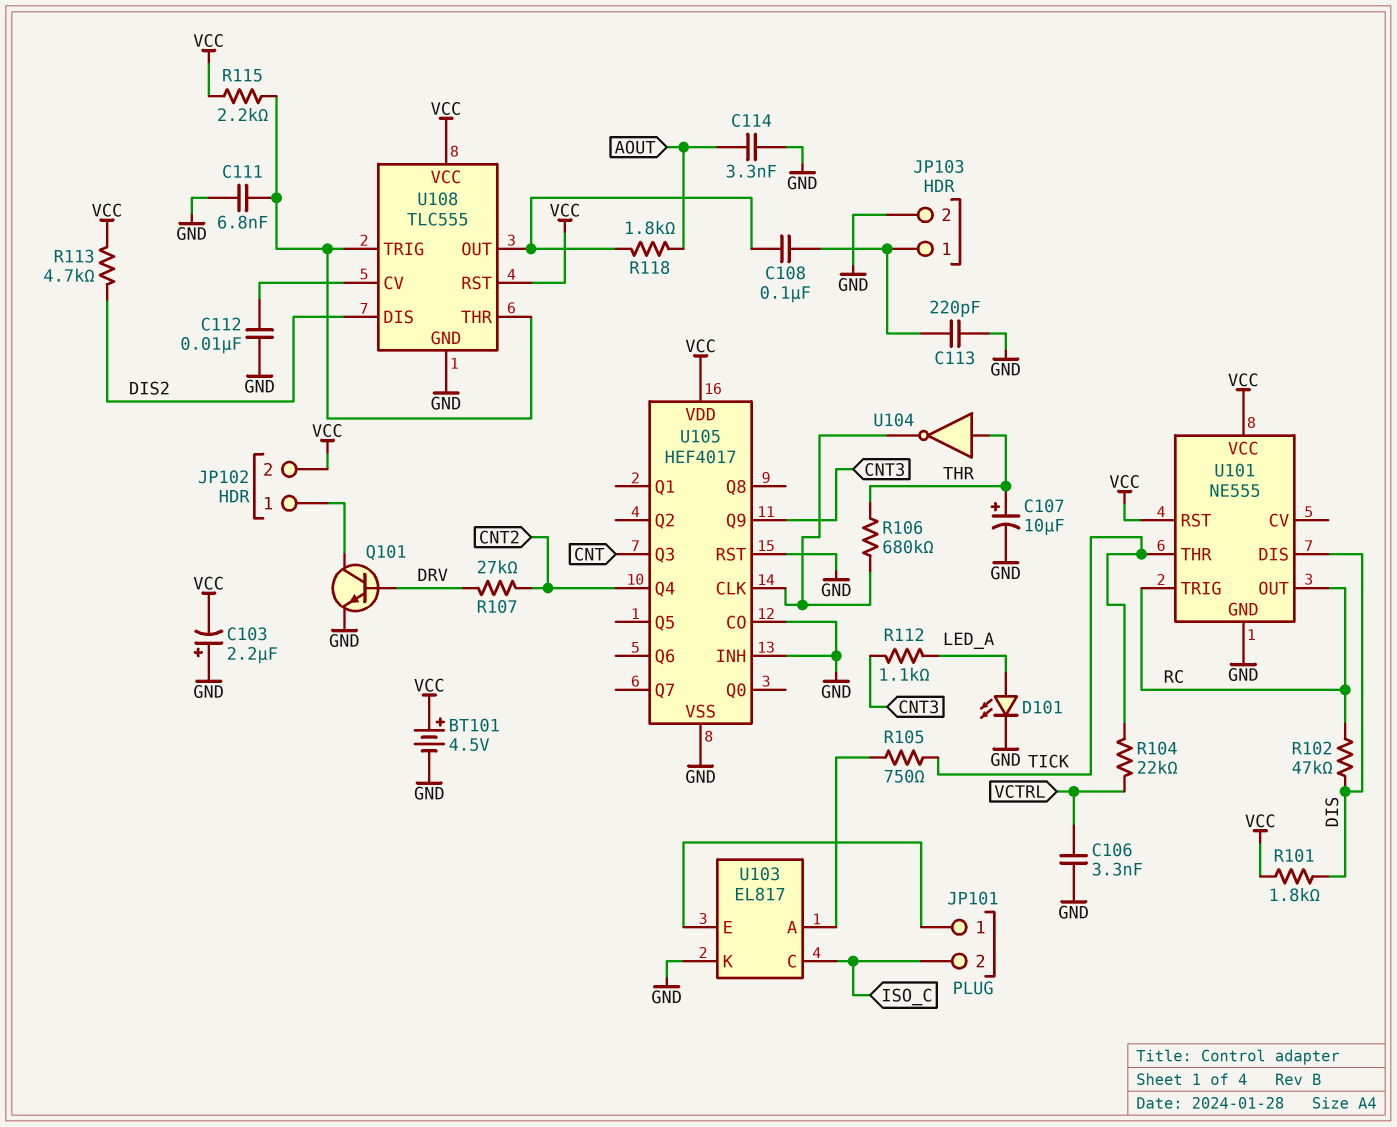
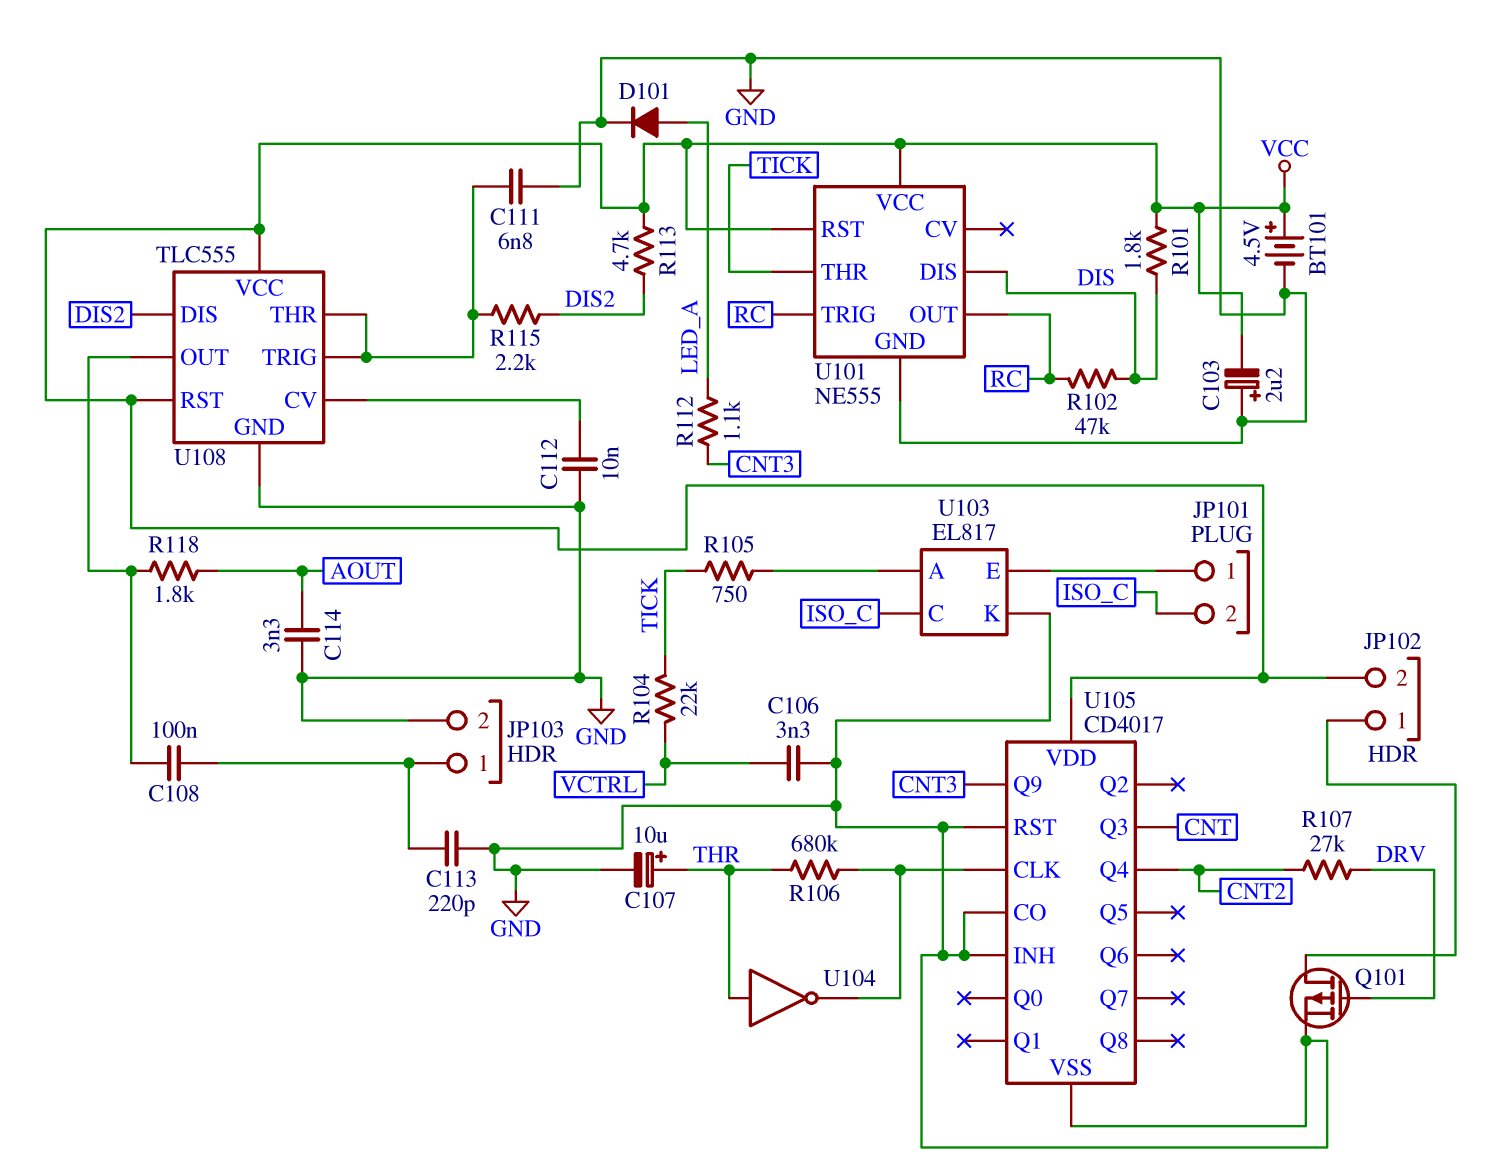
D101: LED (A LED_A, K GND) -> diode (A LED_A, K GND)
Q101: NPN (B DRV, C JP102/1, E GND) -> PMOS (G DRV, D JP102/1, S GND)
R115: 2.2k (U108/THR, VCC) -> 2.2k (DIS2, U108/THR)
U105: HEF4017 -> CD4017

